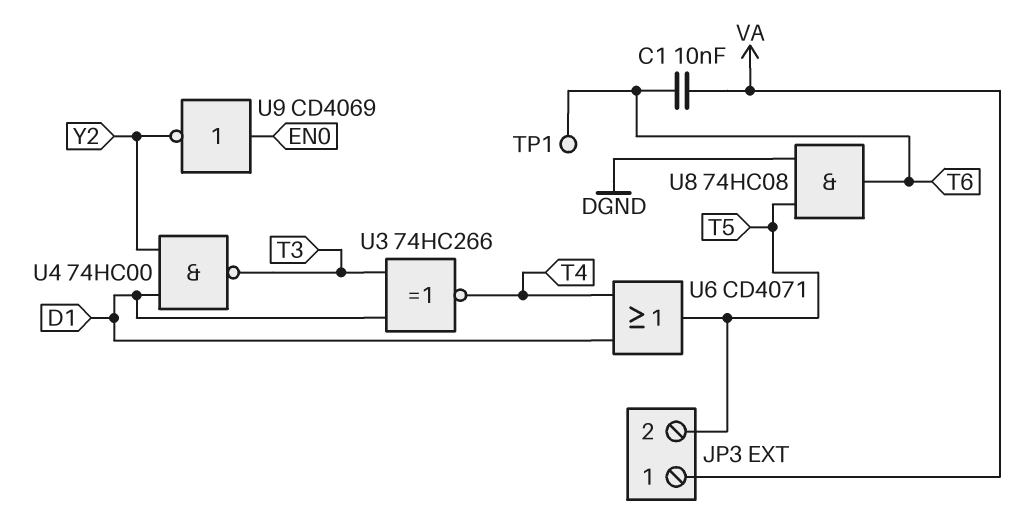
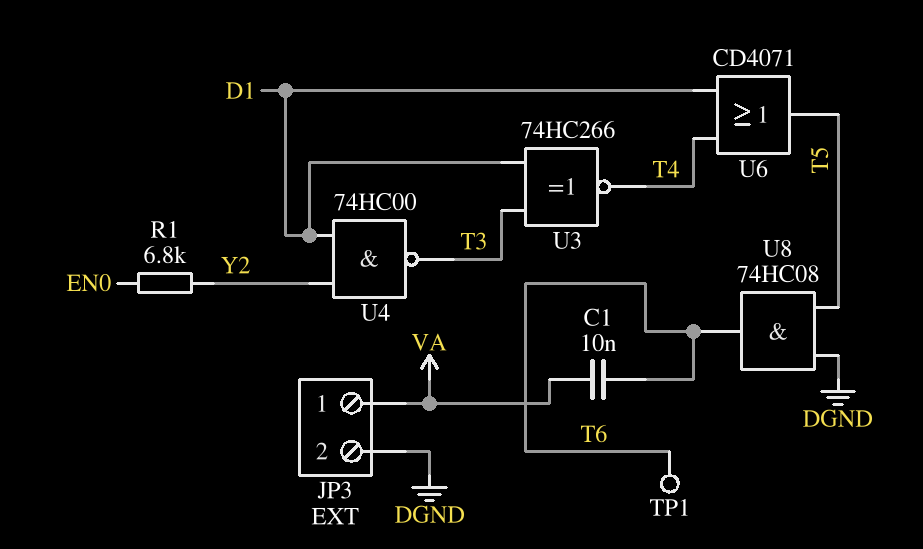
JP3 pin 2: T5 -> DGND
R1: none -> 6.8k (EN0, Y2)
U9: NOT CD4069 (in EN0, out Y2) -> none

